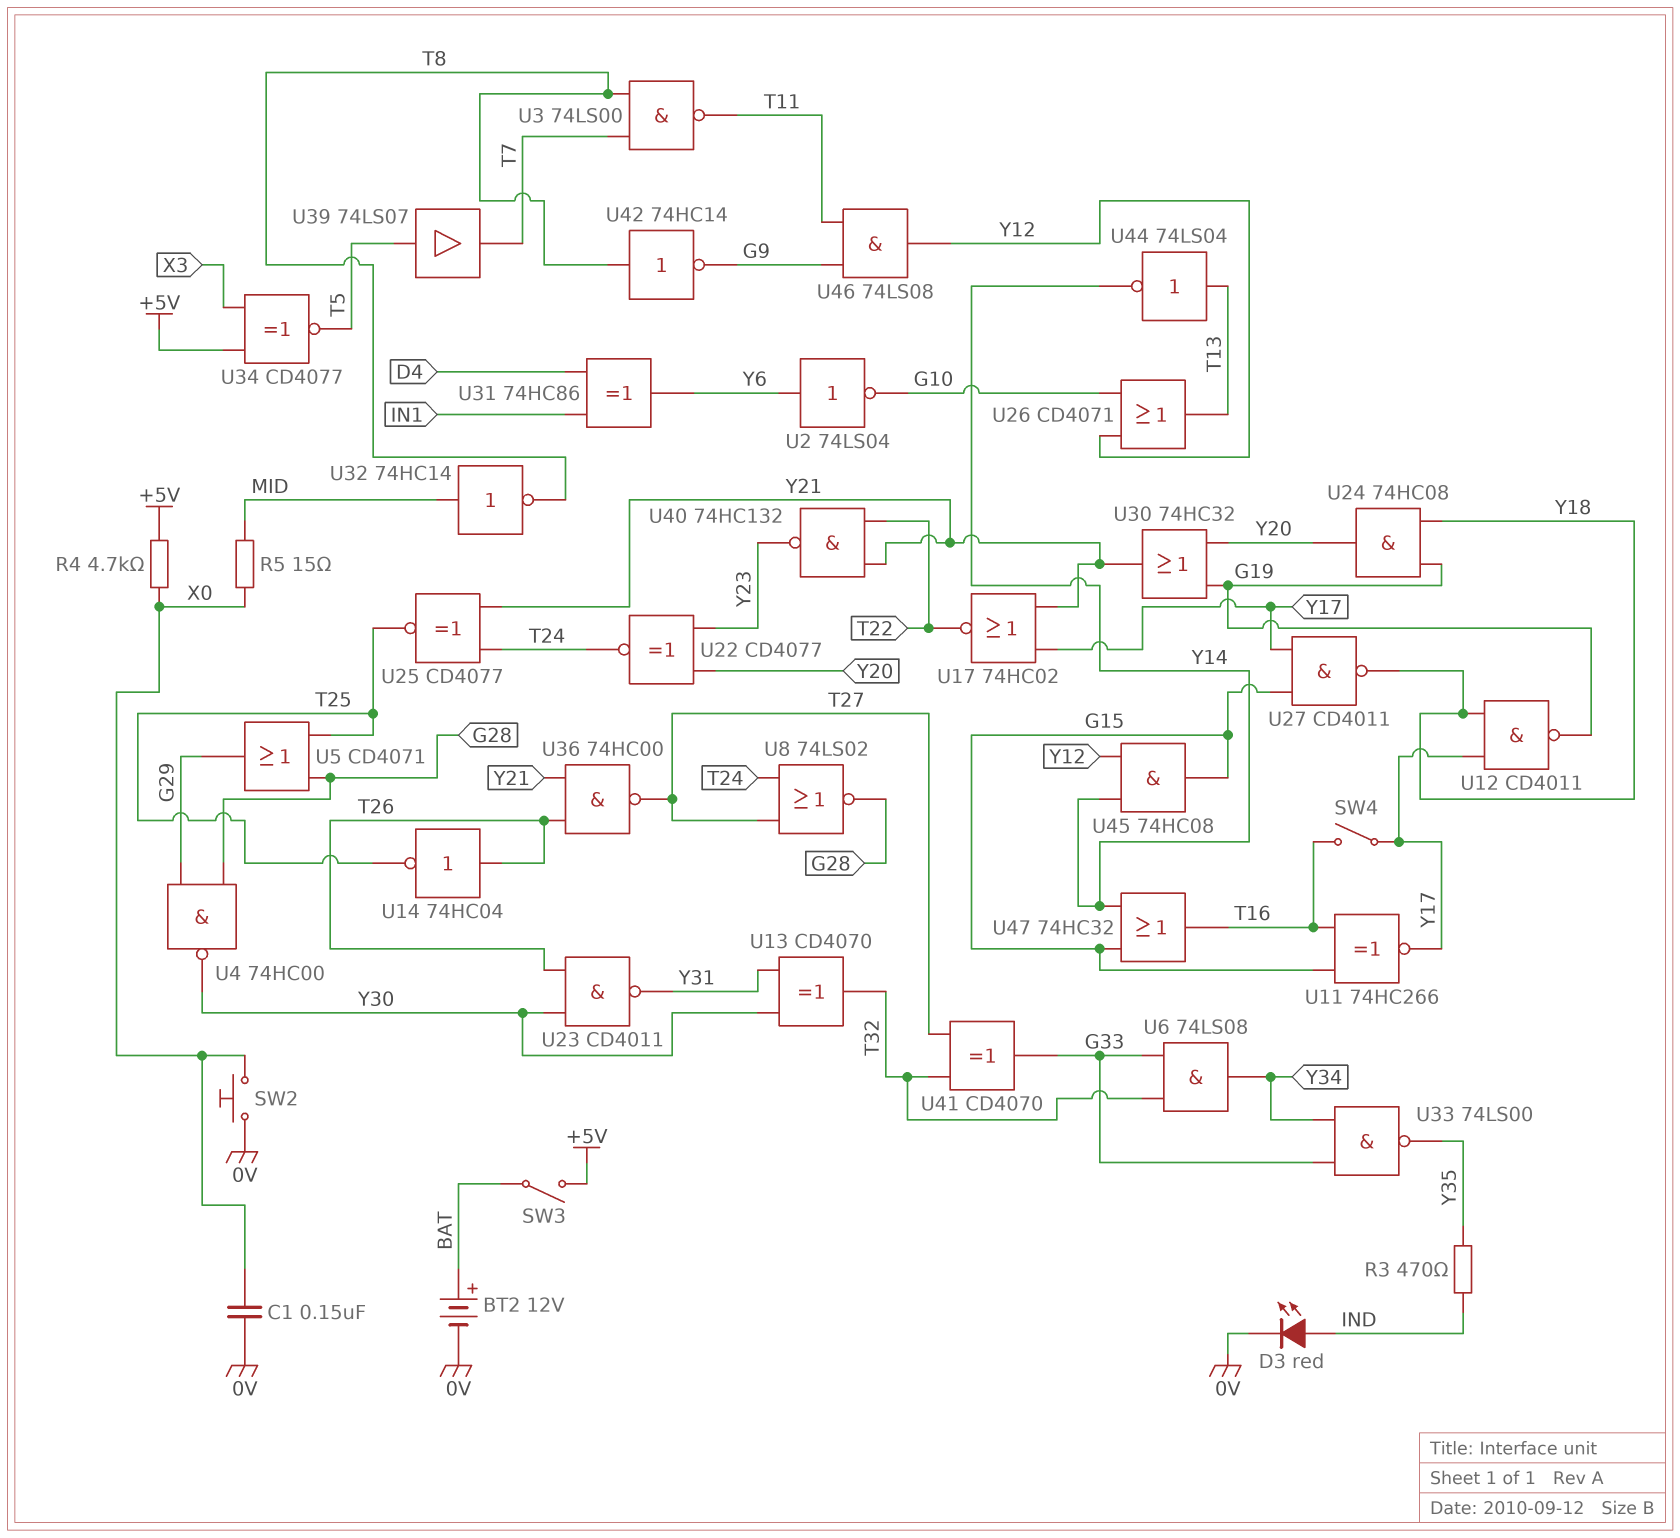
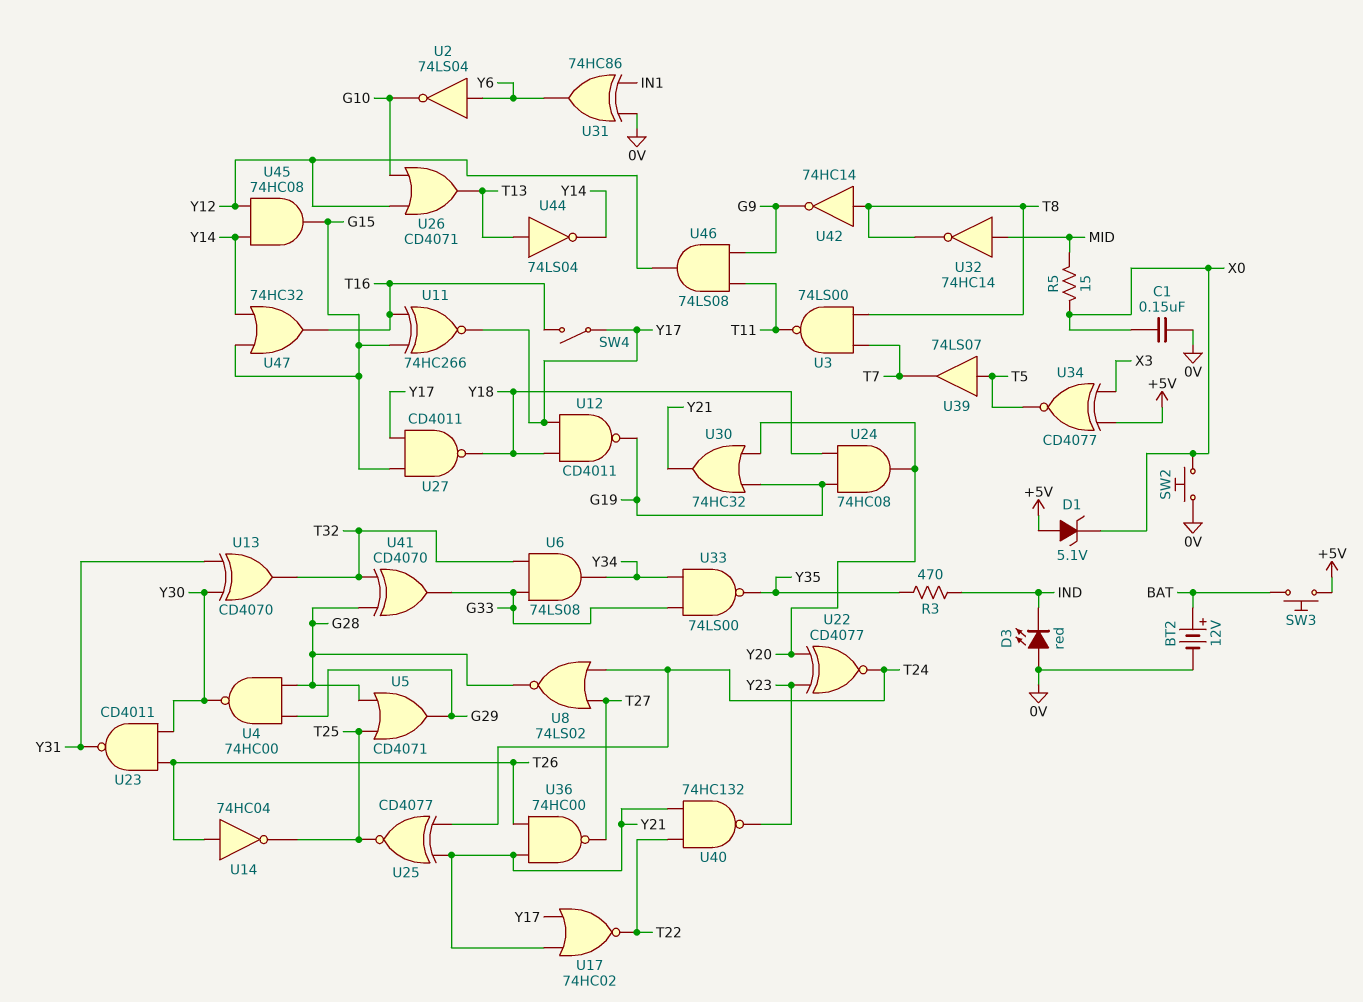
D1: none -> zener 5.1V (A +5V, K X0)
D3: LED red (A IND, K 0V) -> LED red (A 0V, K IND)
R4: 4.7k (+5V, X0) -> none
SW3: switch (+5V, BAT) -> button (+5V, BAT)
U31: XOR 74HC86 (in D4, in IN1, out Y6) -> XOR 74HC86 (in 0V, in IN1, out Y6)
U41: XOR CD4070 (in T27, in T32, out G33) -> XOR CD4070 (in G28, in T32, out G33)

